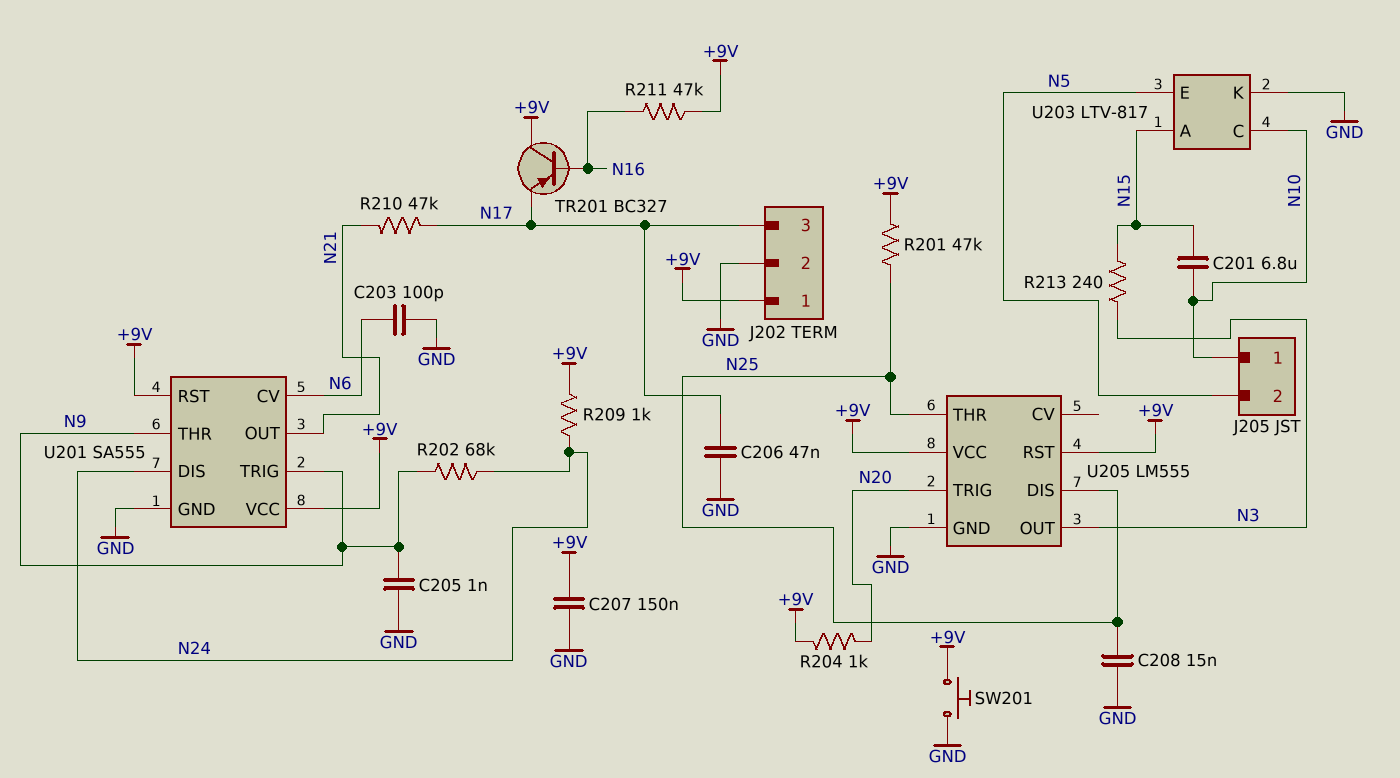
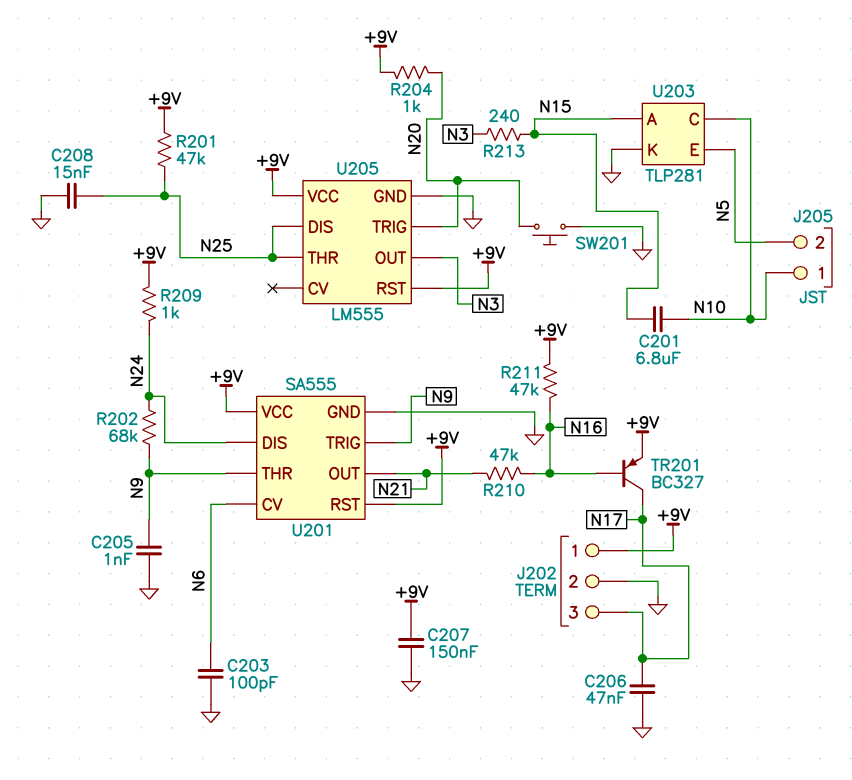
R210: 47k (N17, N21) -> 47k (N16, N21)
SW201: button (+9V, GND) -> button (GND, N20)
TR201: PNP BC327 (B N16, C +9V, E N17) -> PNP BC327 (B N16, C N17, E +9V)
U203: LTV-817 -> TLP281

